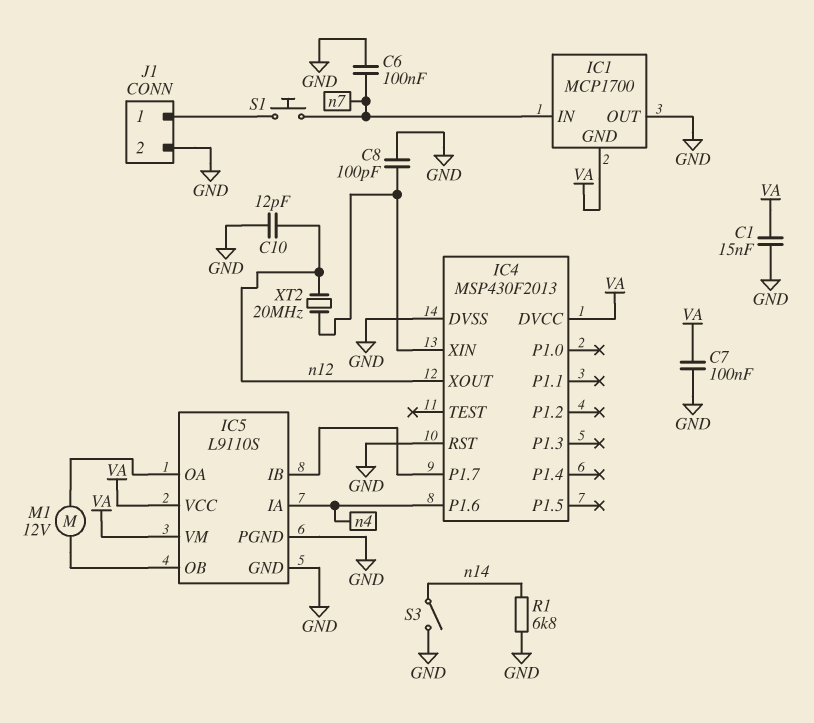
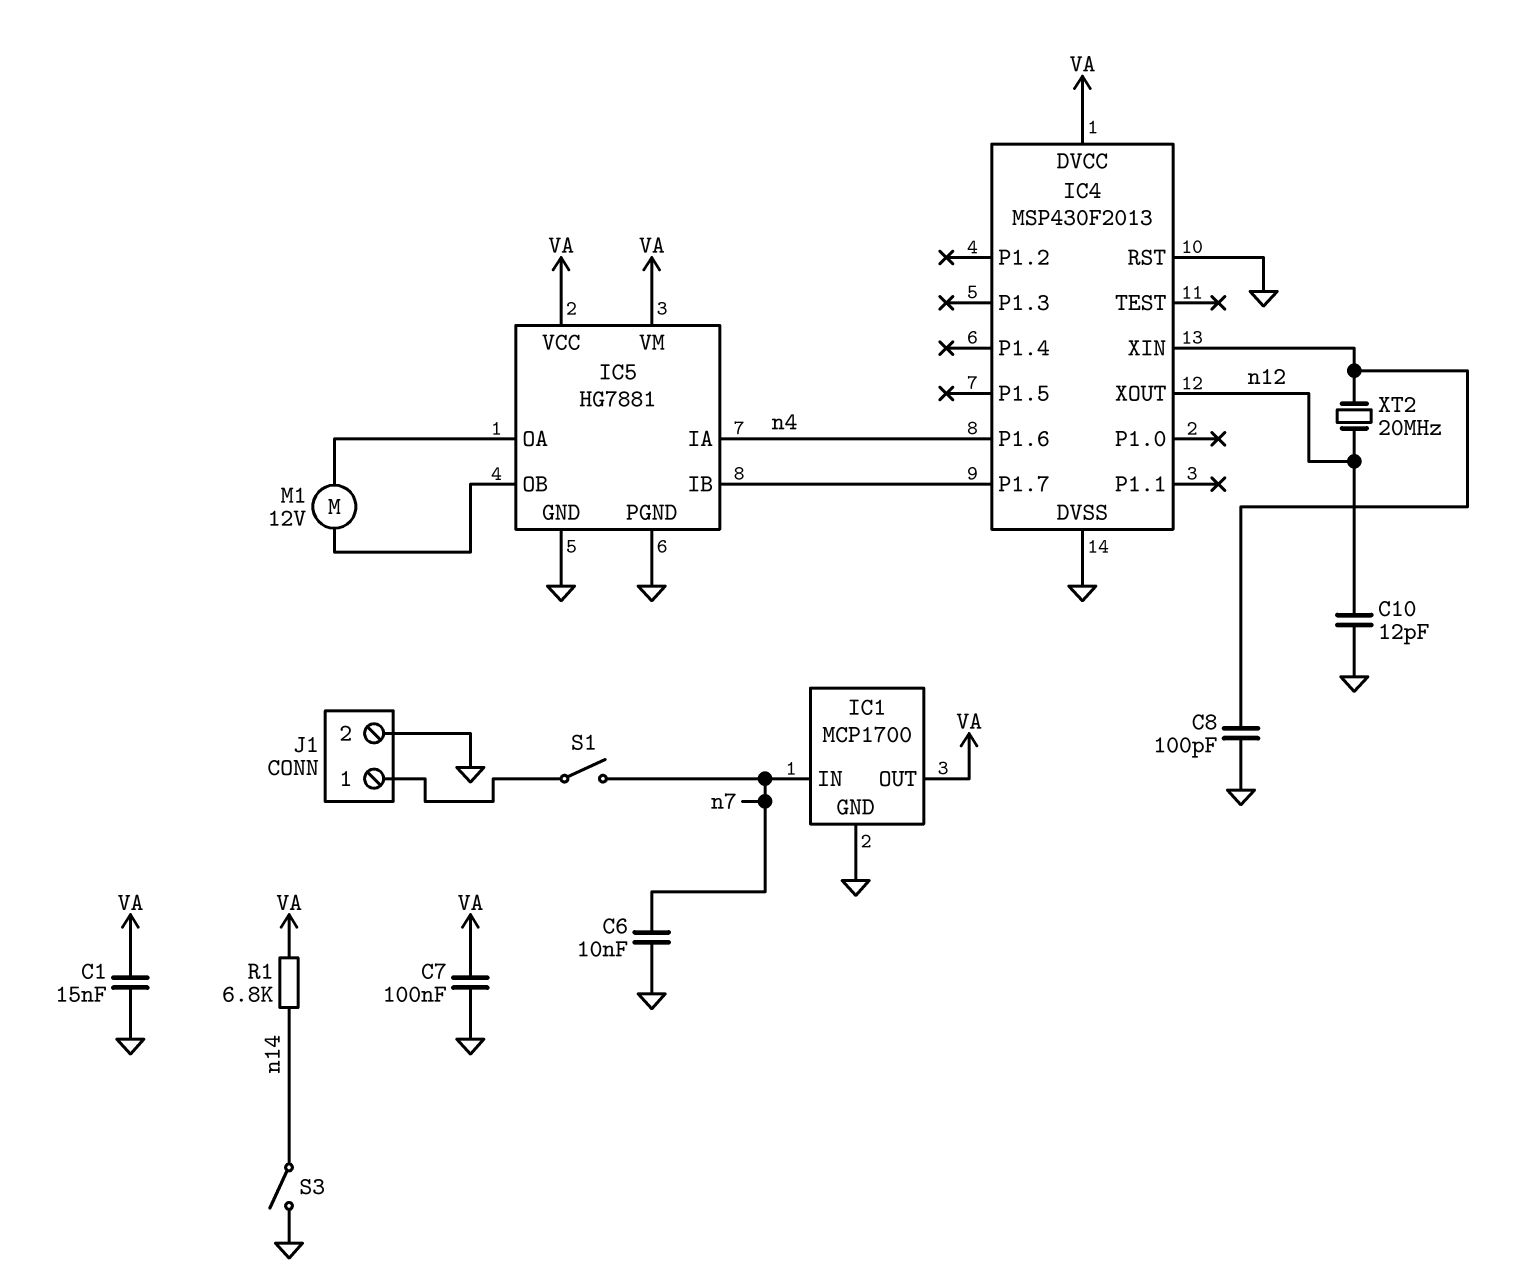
C6: 100nF (GND, n7) -> 10nF (GND, n7)
IC1 pin GND: VA -> GND
IC1 pin OUT: GND -> VA
IC5: L9110S -> HG7881
R1: 6.8k (GND, n14) -> 6.8k (VA, n14)
S1: button (J1/1, n7) -> switch (J1/1, n7)

